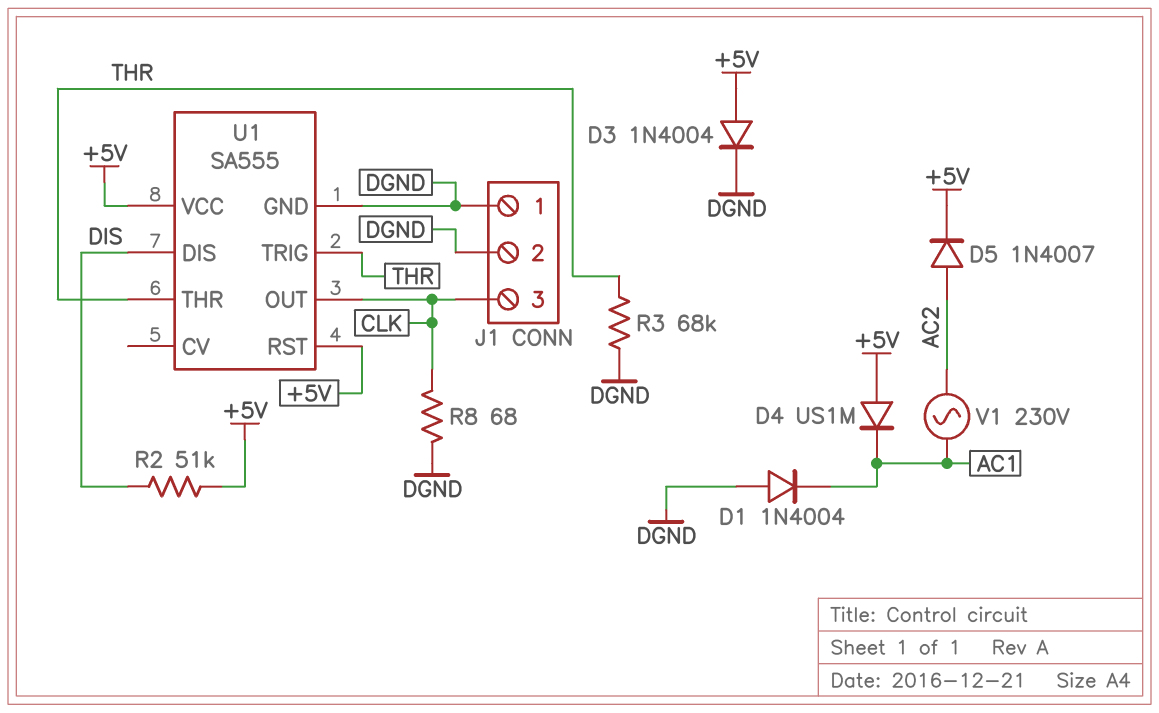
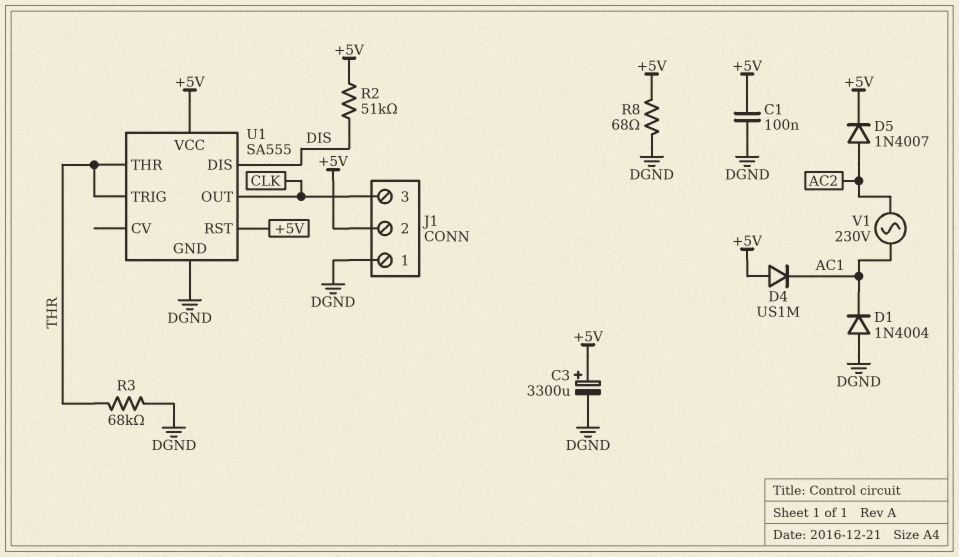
C1: none -> 100nF (+5V, DGND)
C3: none -> 3300uF (plus +5V, minus DGND)
D3: diode 1N4004 (A +5V, K DGND) -> none
J1 pin 2: DGND -> +5V
R8: 68 (CLK, DGND) -> 68 (+5V, DGND)

